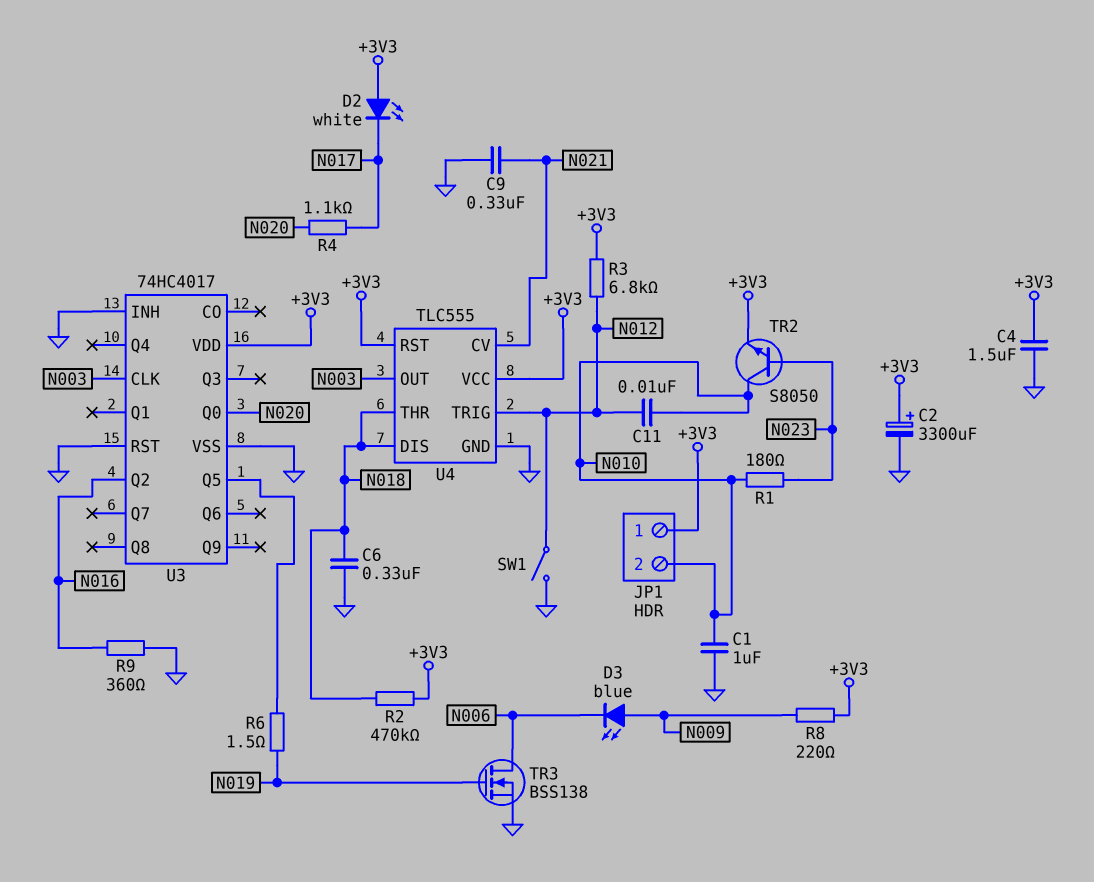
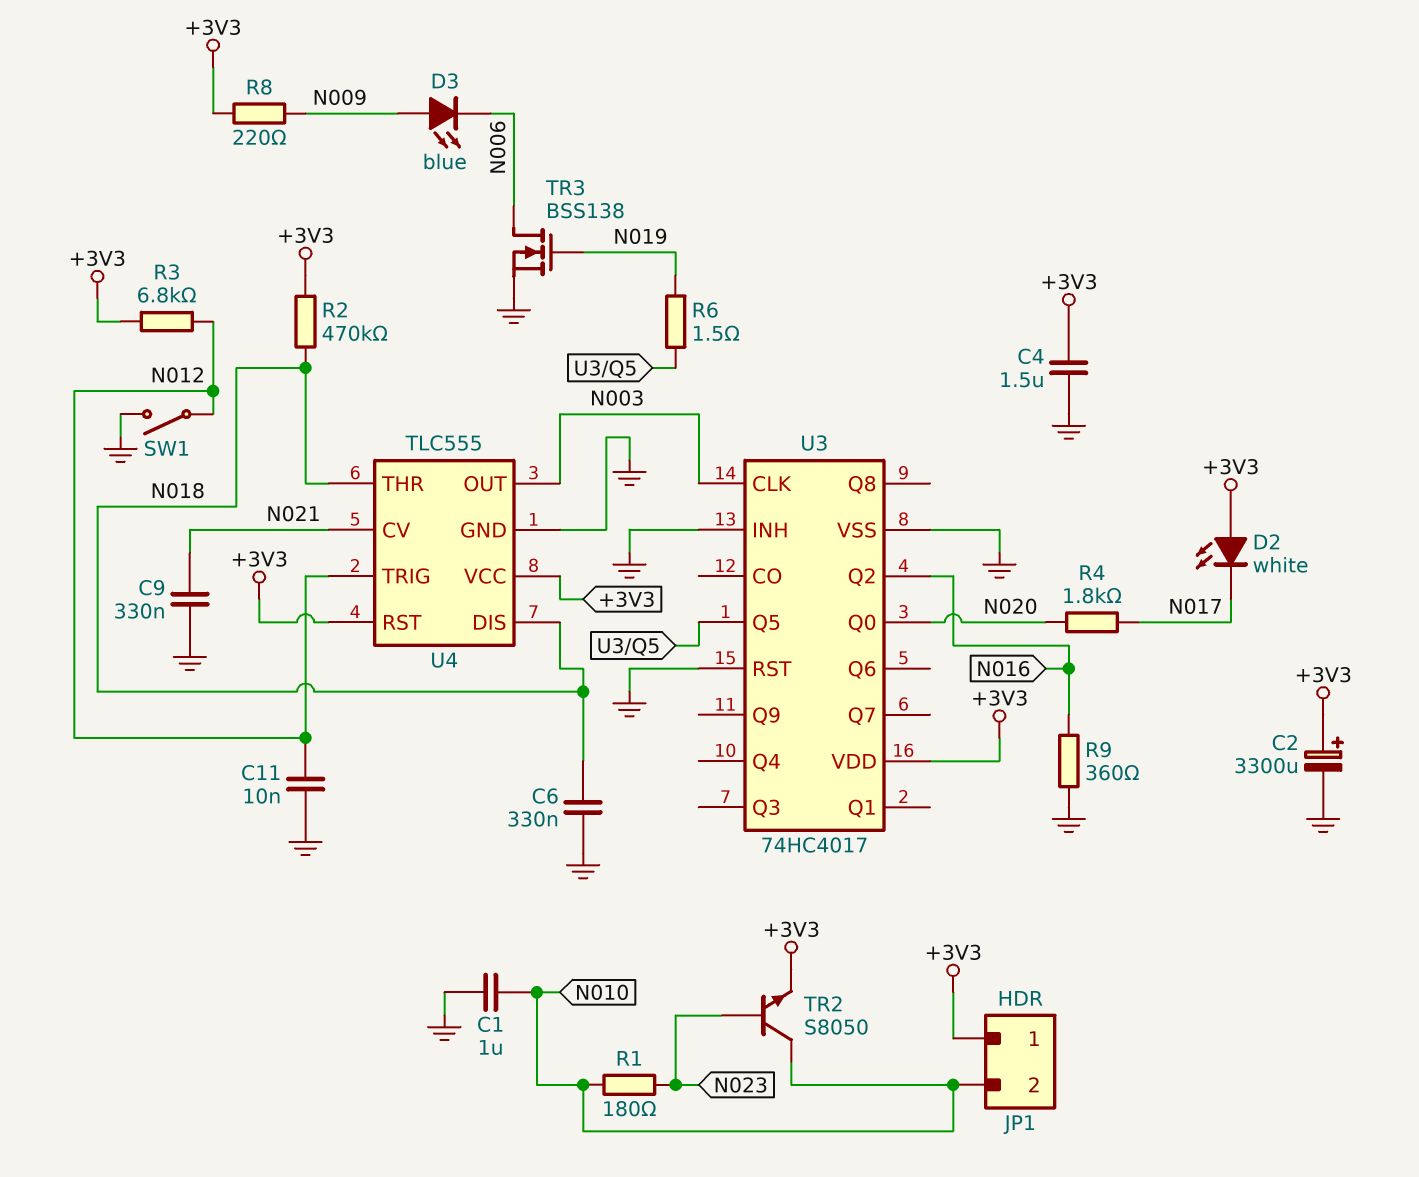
C11: 10nF (N010, N012) -> 10nF (GND, N012)
R4: 1.1k (N017, N020) -> 1.8k (N017, N020)

